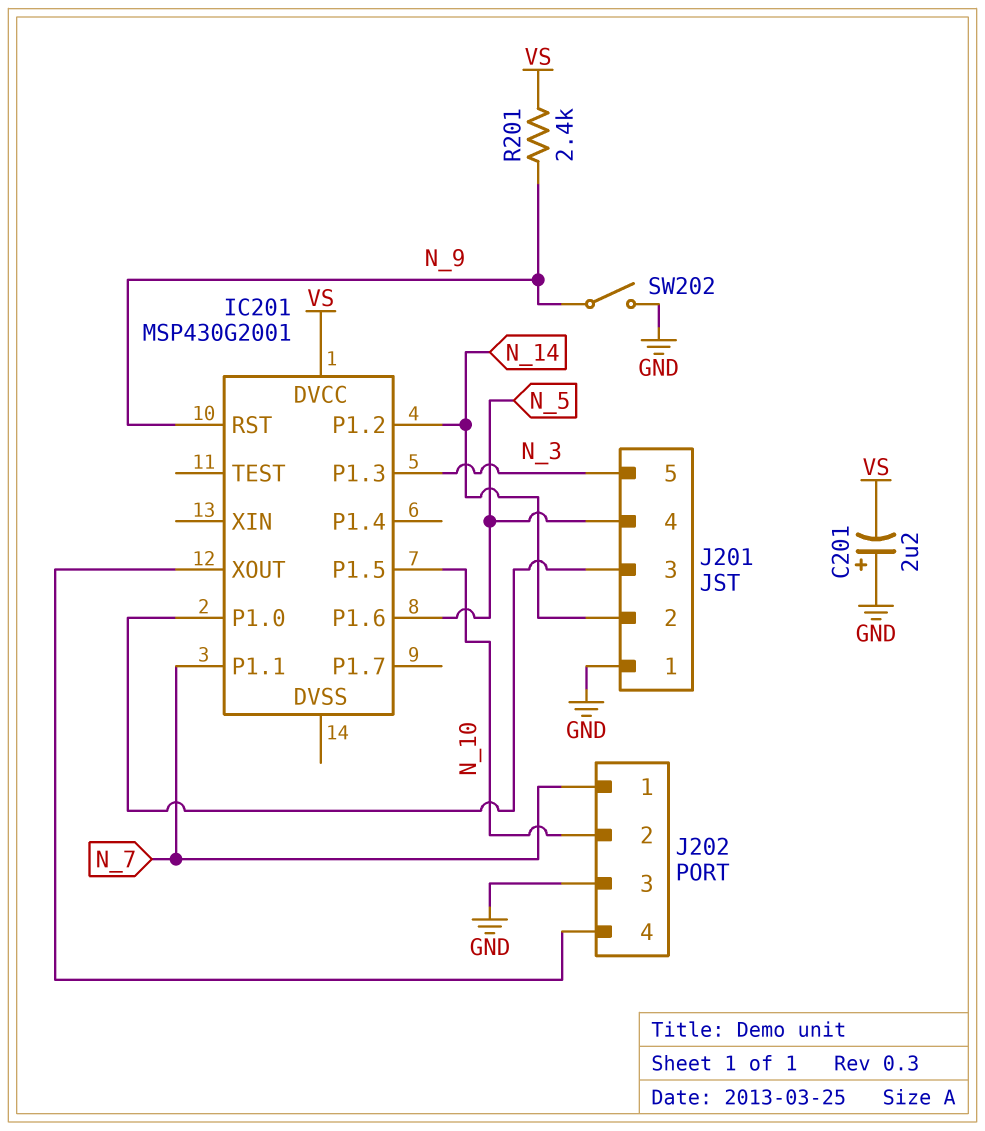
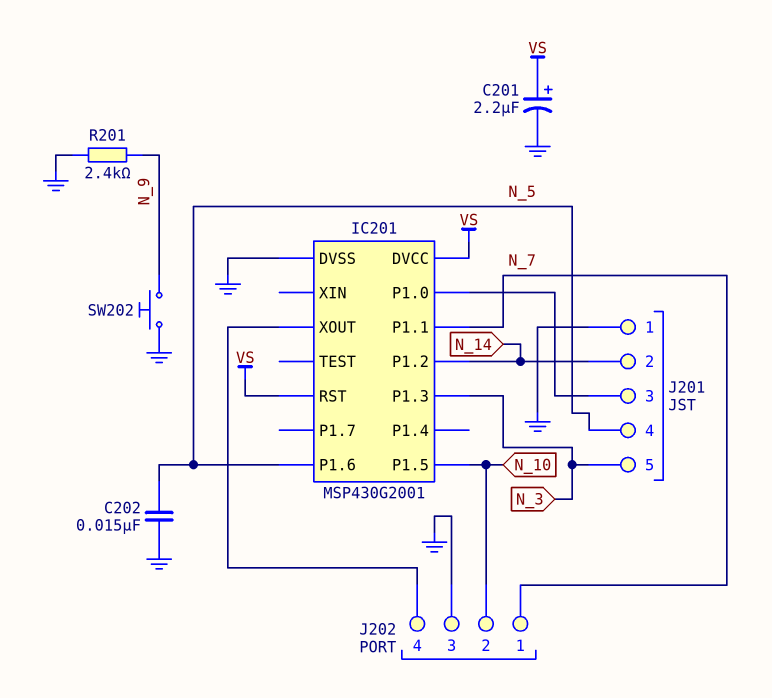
C201: 2.2uF (plus GND, minus VS) -> 2.2uF (plus VS, minus GND)
C202: none -> 15nF (GND, N_5)
IC201 pin DVSS: none -> GND
IC201 pin RST: N_9 -> VS
R201: 2.4k (N_9, VS) -> 2.4k (GND, N_9)
SW202: switch (GND, N_9) -> button (GND, N_9)

